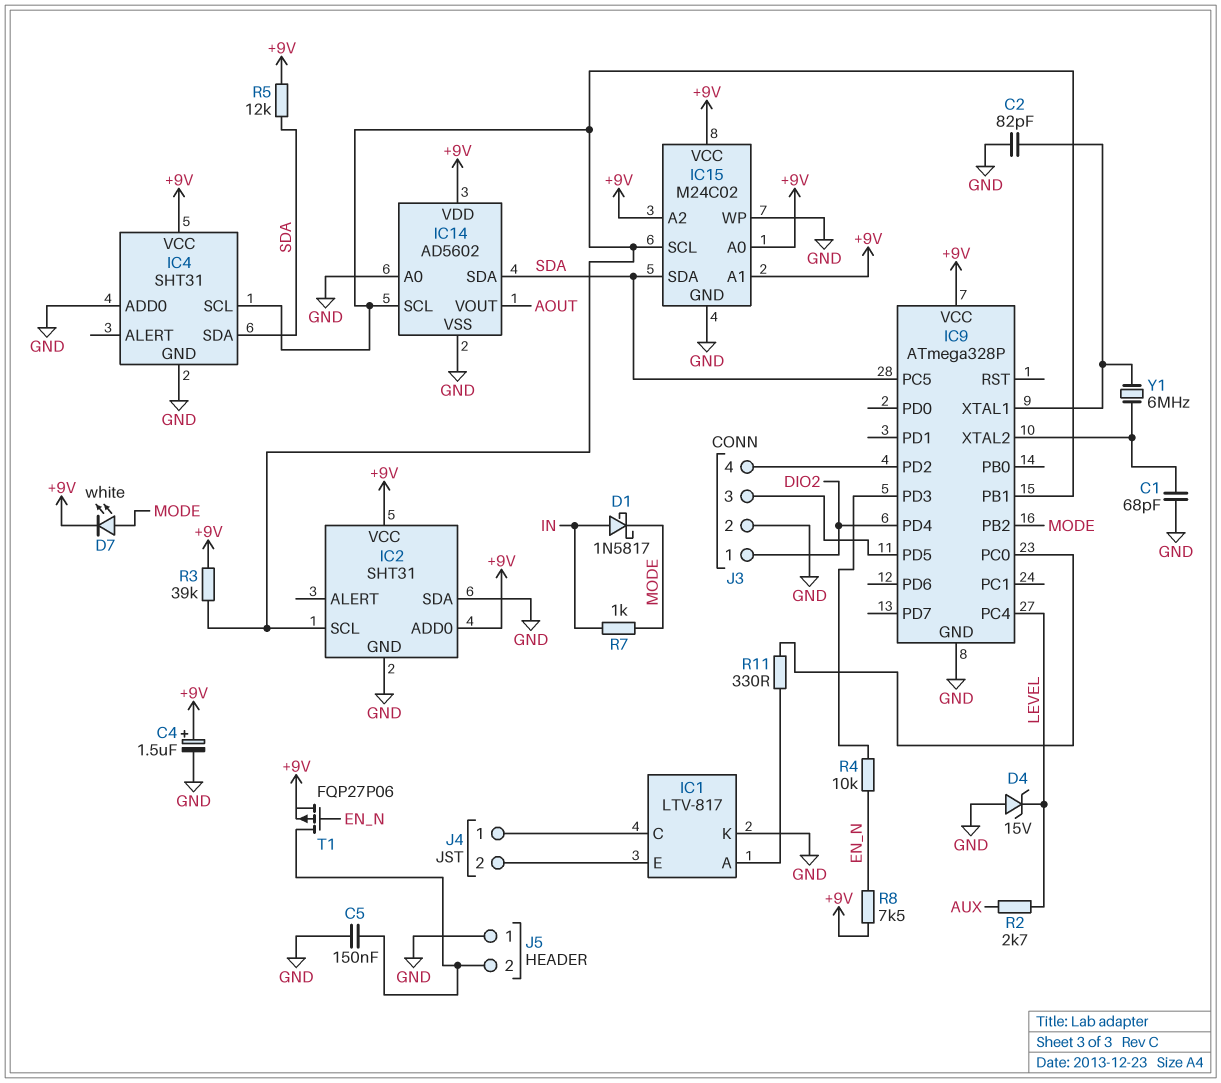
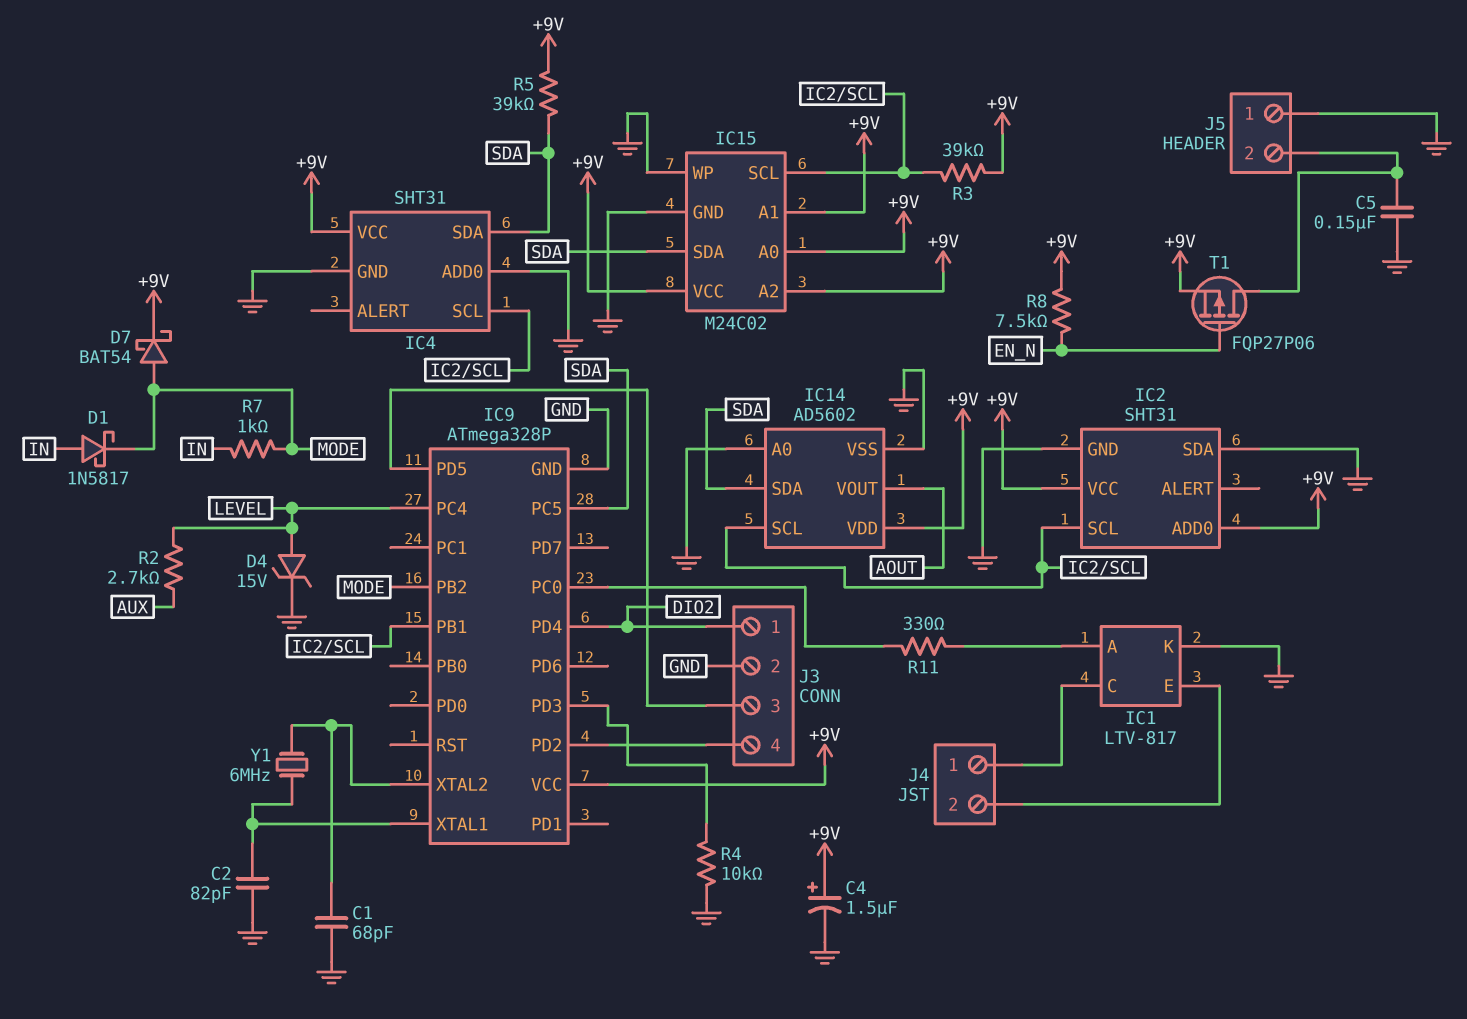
D4: zener 15V (A GND, K LEVEL) -> zener 15V (A LEVEL, K GND)
D7: LED white (A MODE, K +9V) -> schottky BAT54 (A MODE, K +9V)
R4: 10k (EN_N, IC9/PD3) -> 10k (GND, IC9/PD3)
R5: 12k (+9V, SDA) -> 39k (+9V, SDA)

